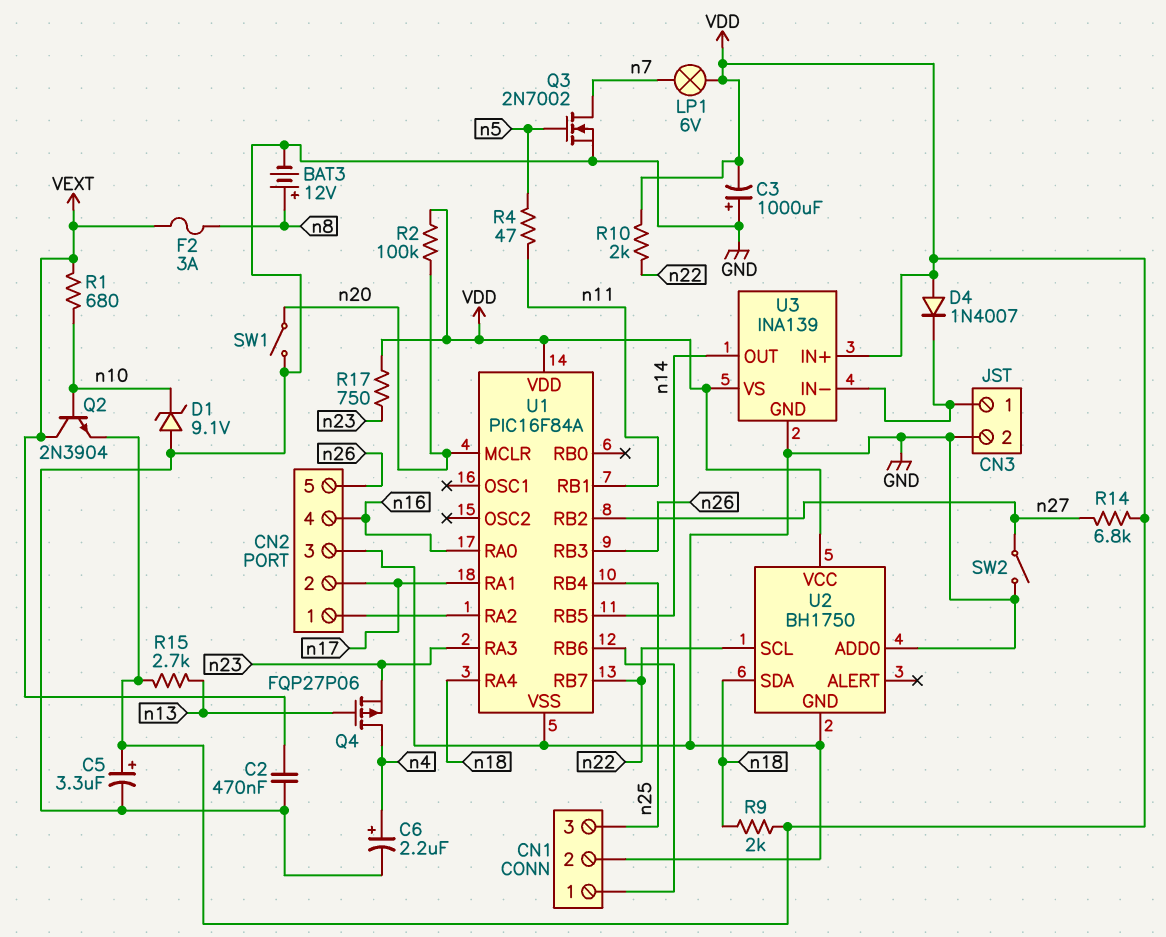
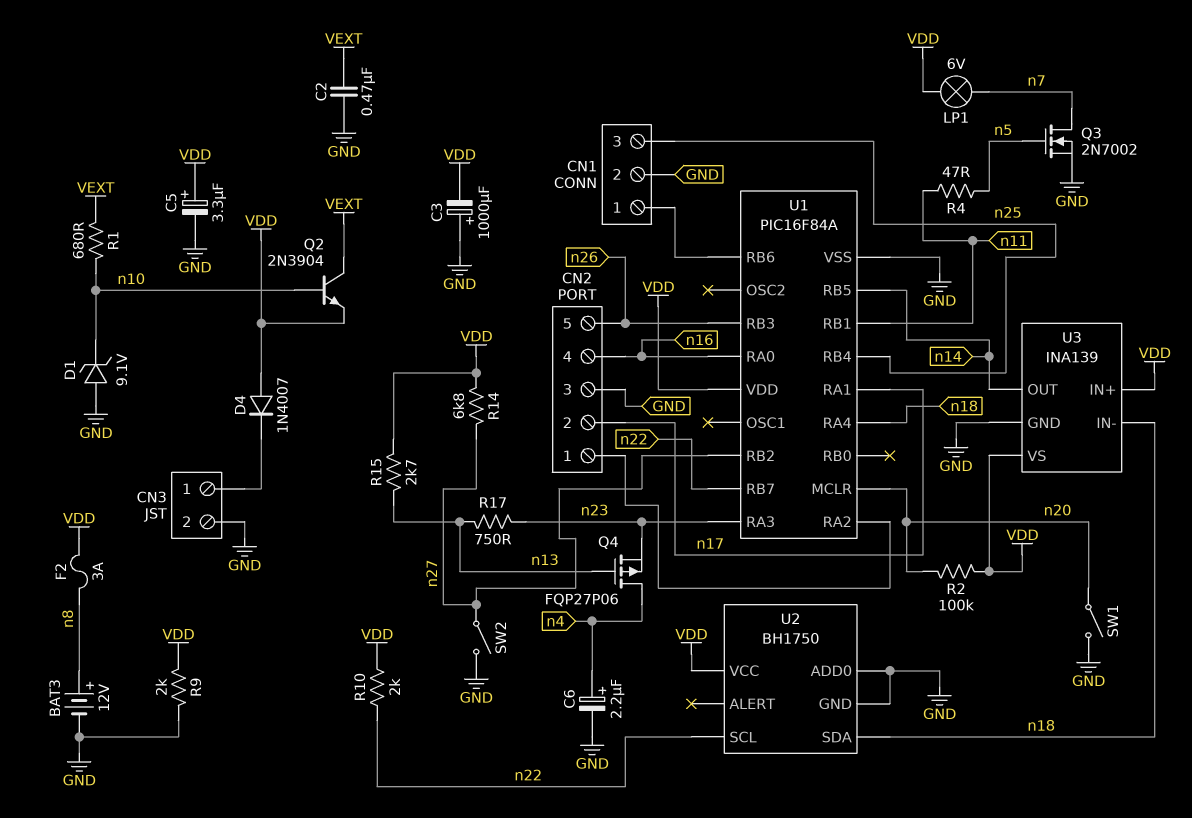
F2: 3A (VEXT, n8) -> 3A (VDD, n8)
R9: 2k (VDD, n18) -> 2k (GND, VDD)
R17: 750 (VDD, n23) -> 750 (n13, n23)
U3 pin IN-: CN3/1 -> n18

